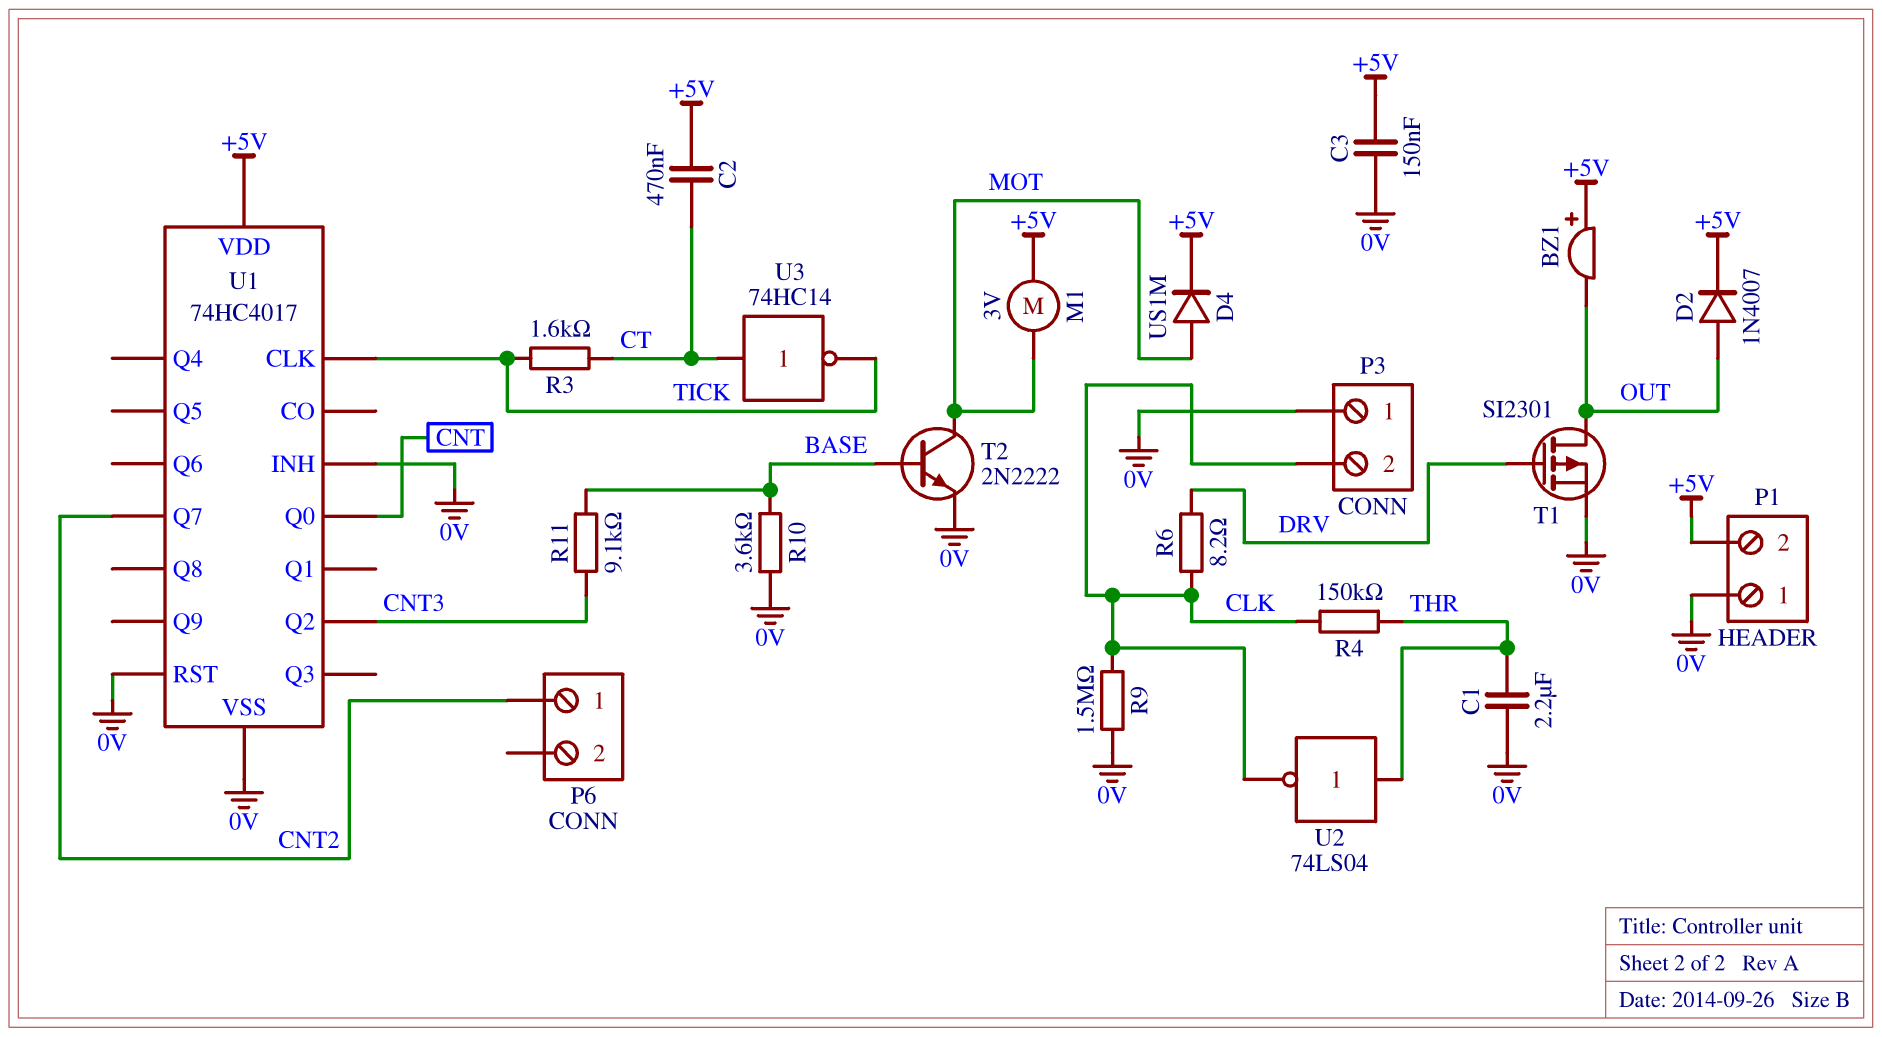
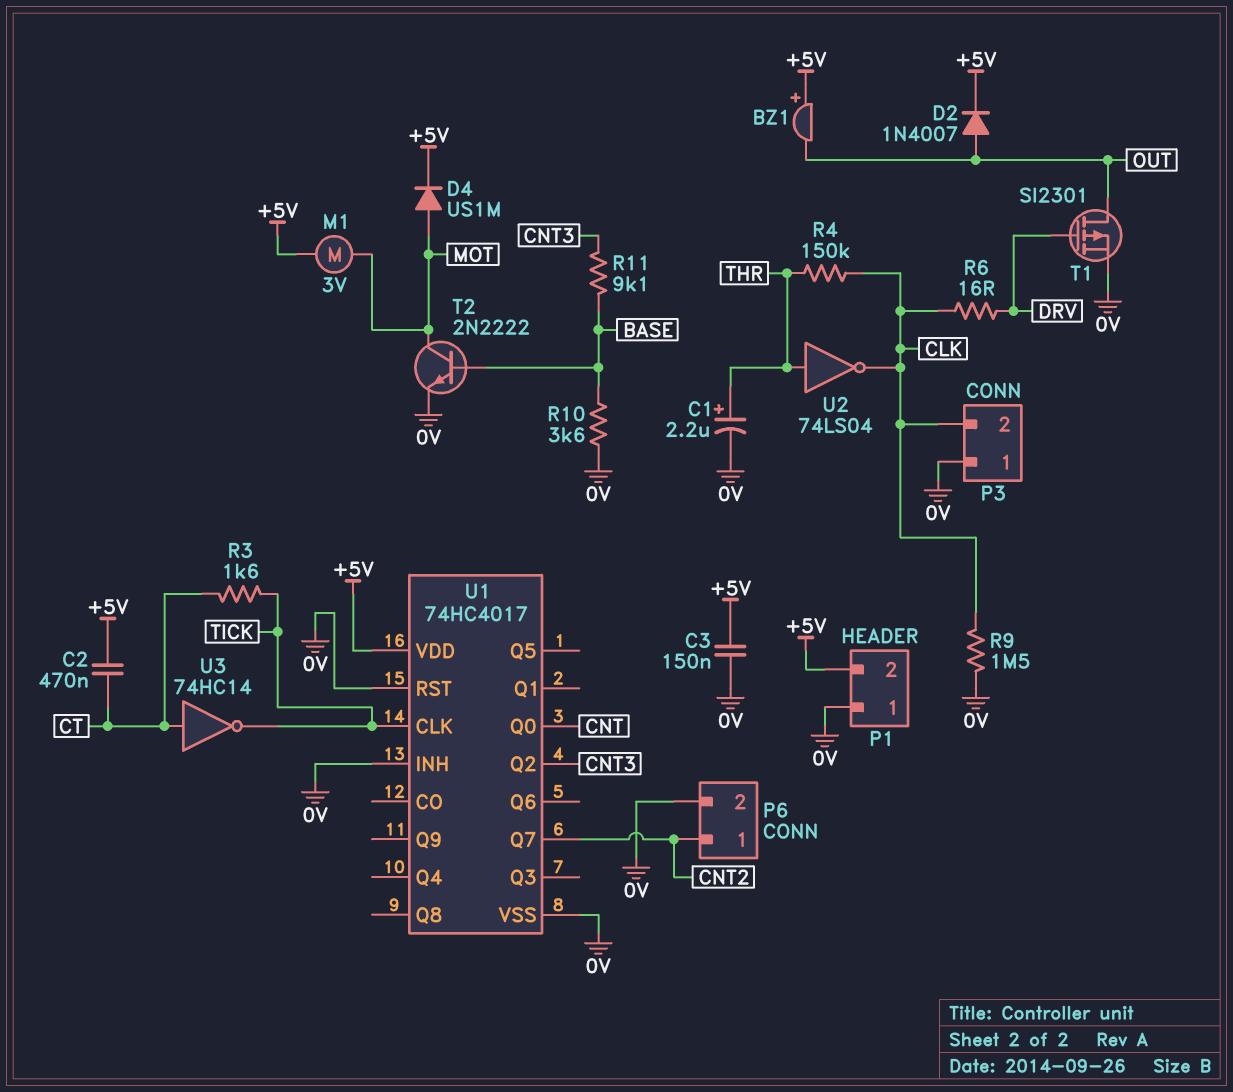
C1: 2.2uF (0V, THR) -> 2.2uF (plus THR, minus 0V)
P6 pin 2: none -> 0V
R6: 8.2 (CLK, DRV) -> 16 (CLK, DRV)

